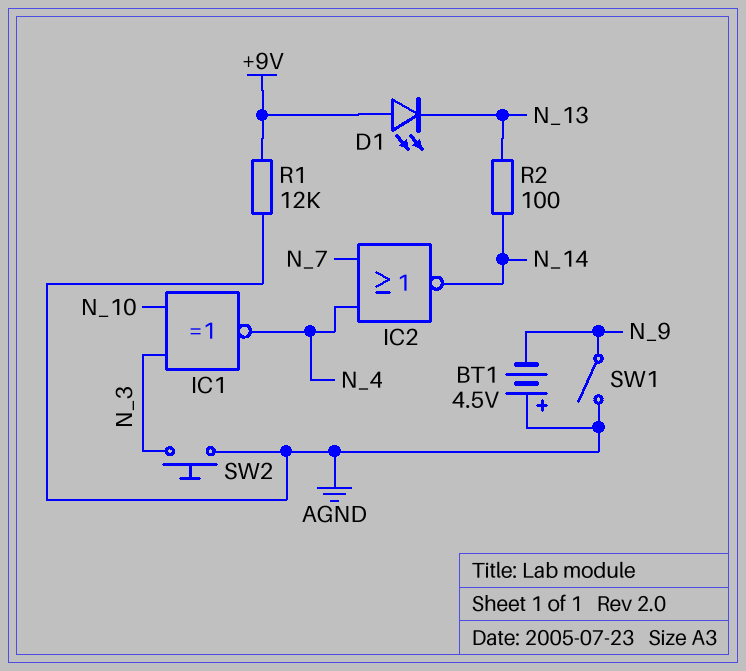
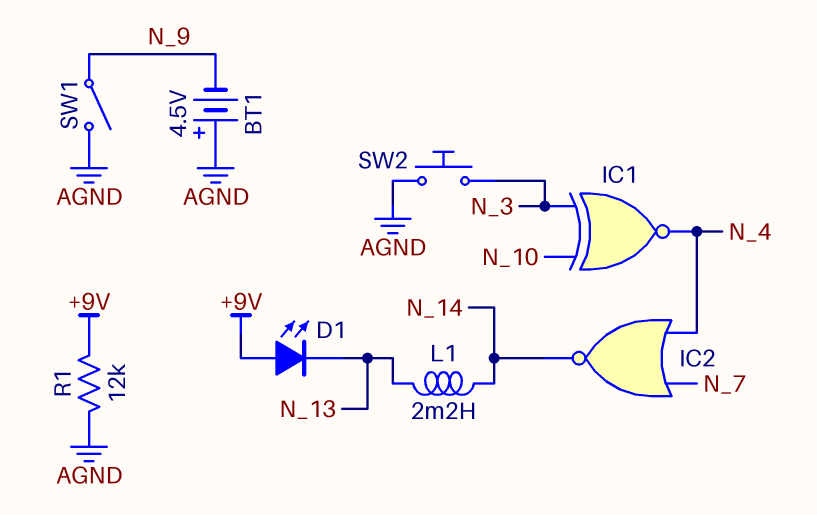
L1: none -> 2.2mH (N_13, N_14)
R2: 100 (N_13, N_14) -> none

